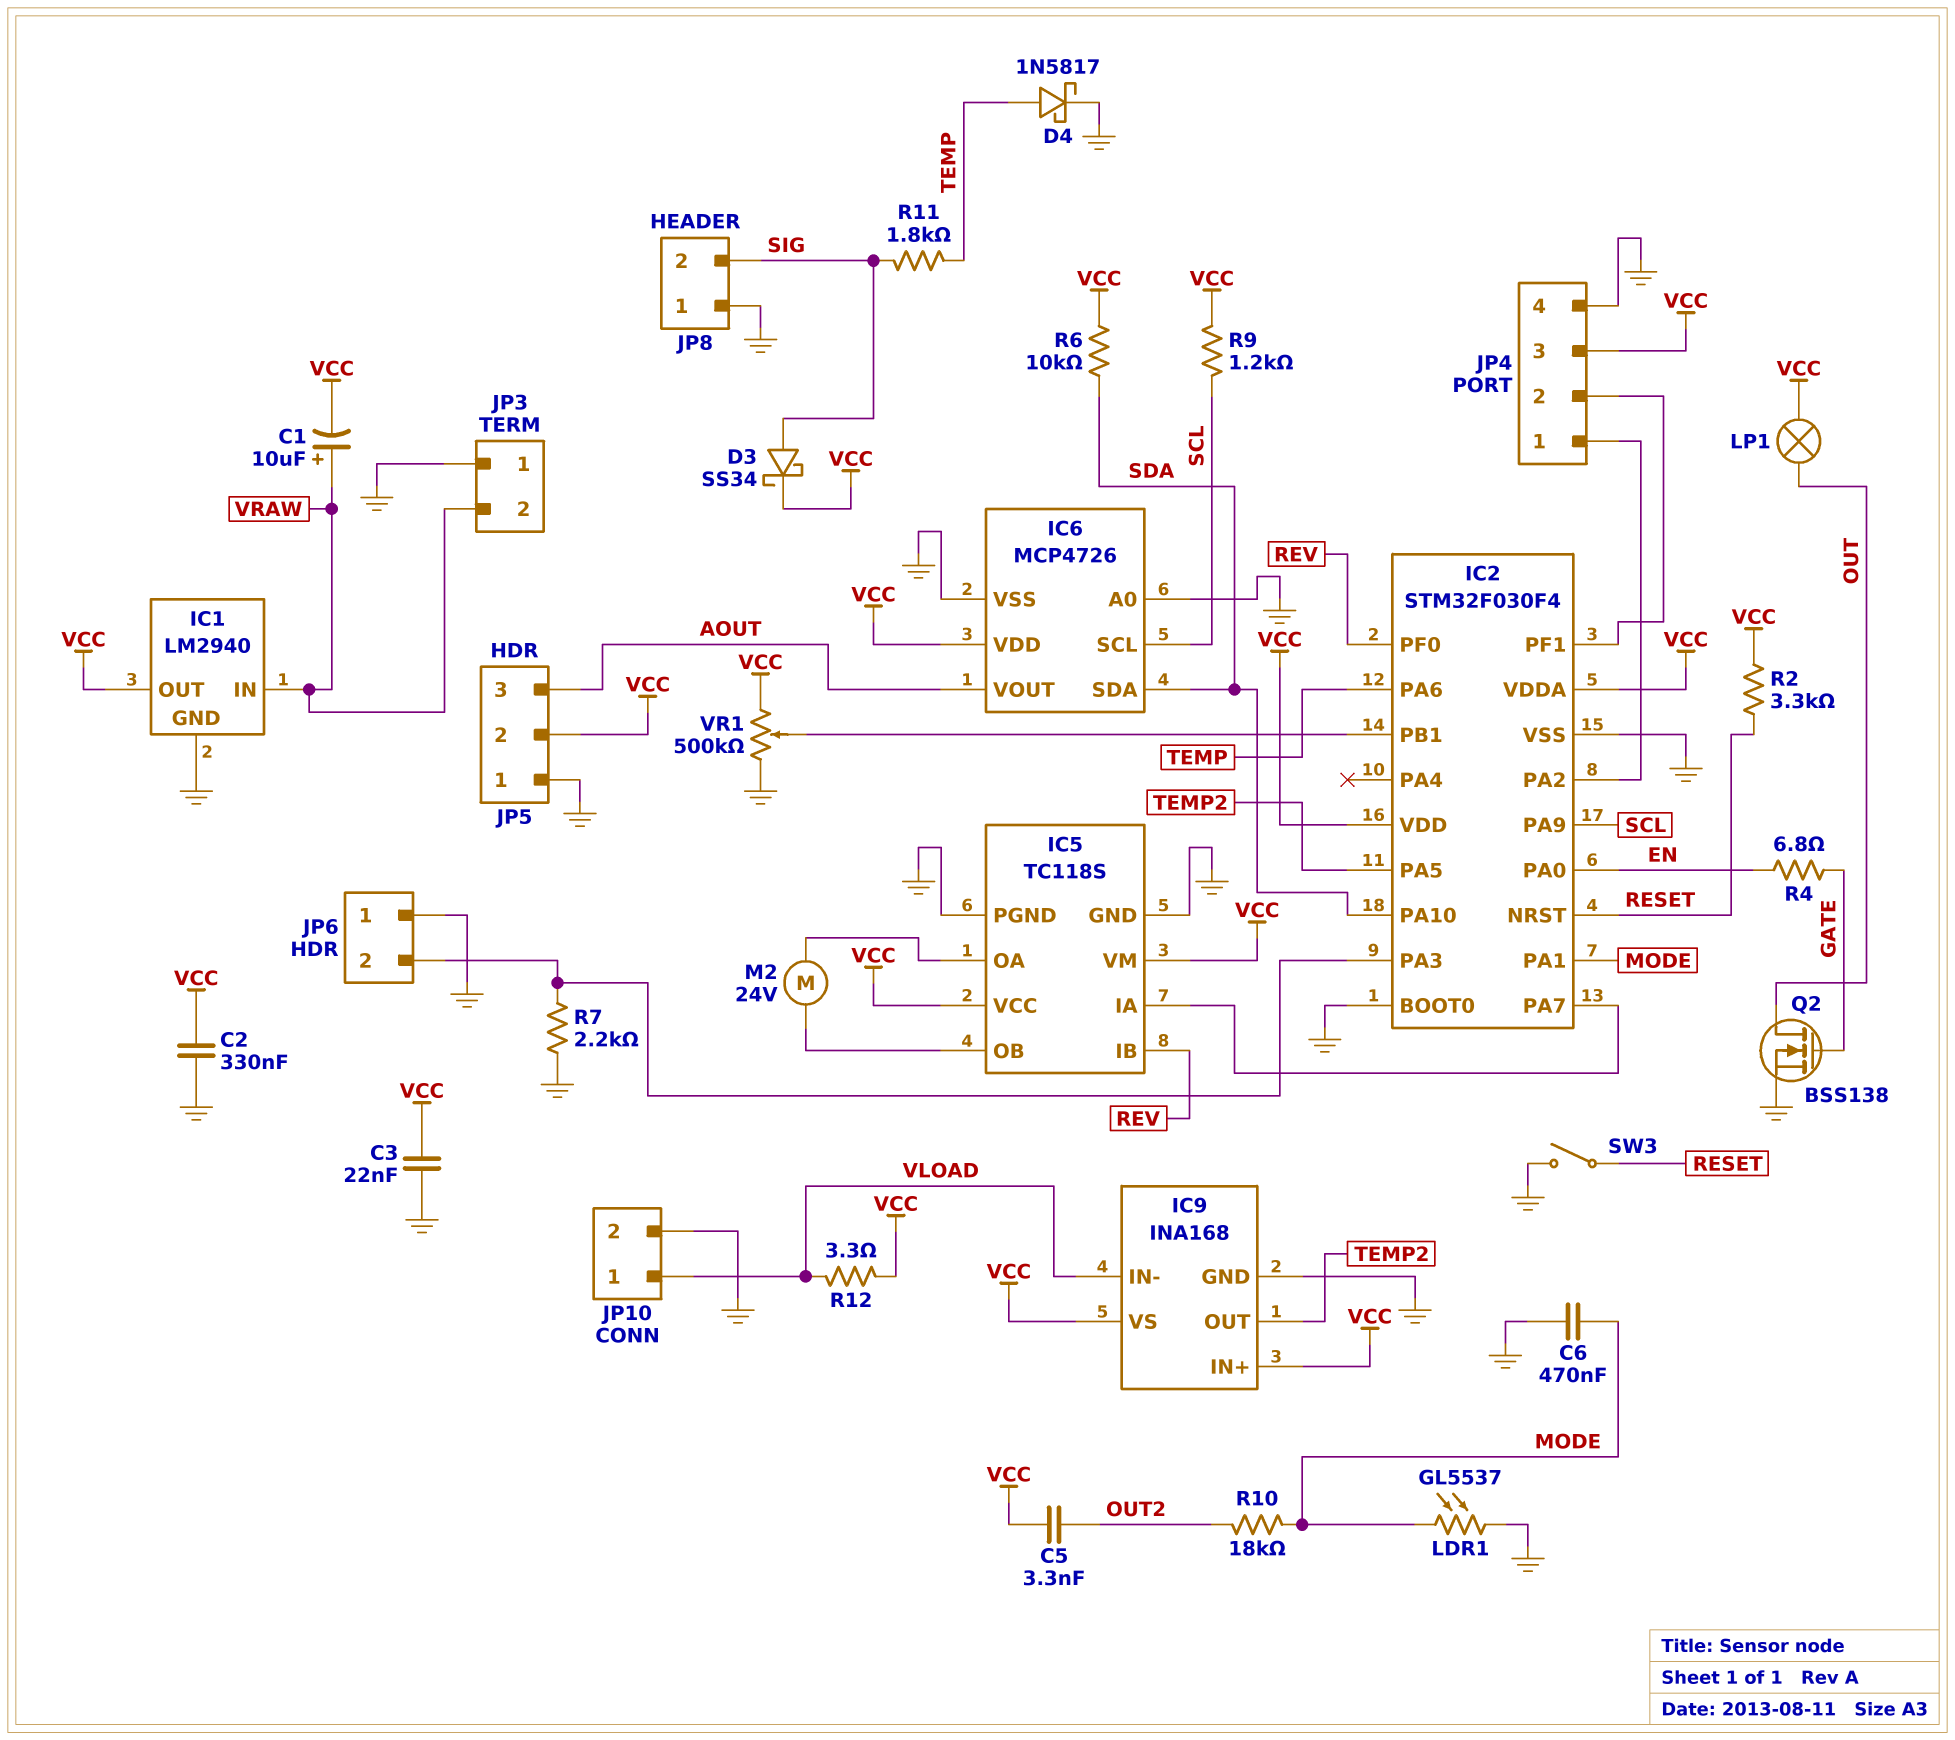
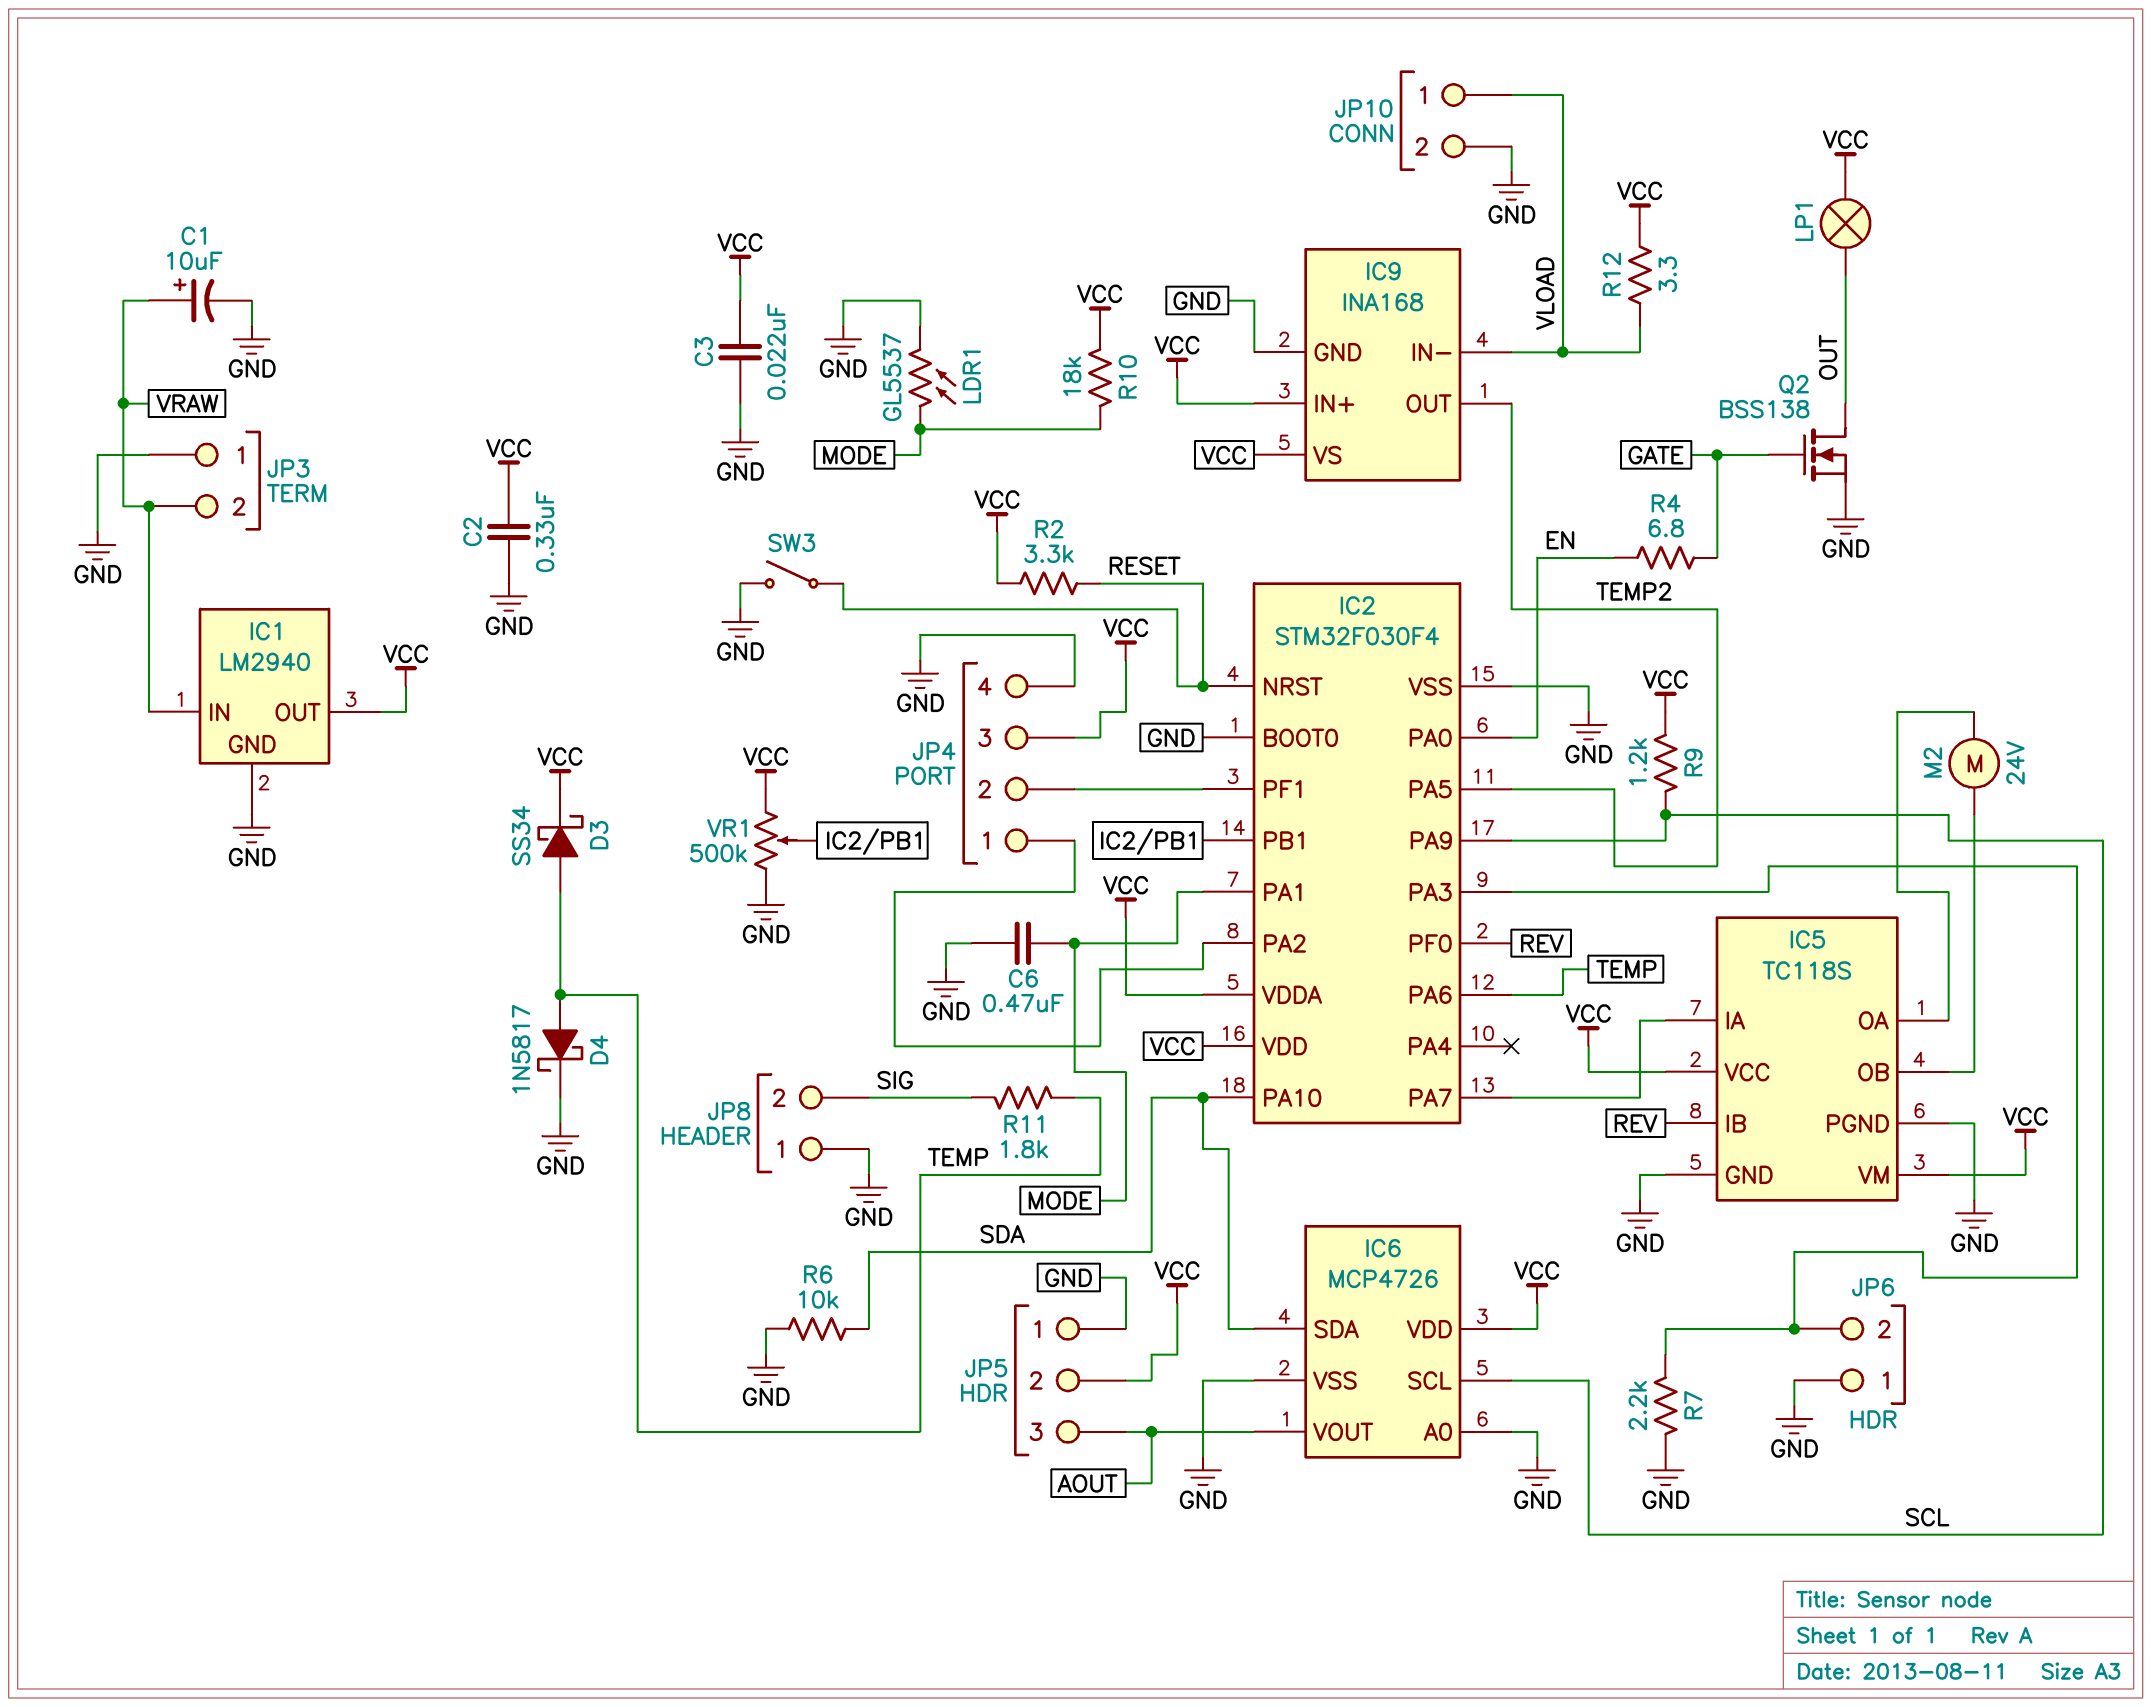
C1: 10uF (plus VRAW, minus VCC) -> 10uF (plus VRAW, minus GND)
C5: 3.3nF (OUT2, VCC) -> none
D3: schottky SS34 (A SIG, K VCC) -> schottky SS34 (A TEMP, K VCC)
R6: 10k (SDA, VCC) -> 10k (GND, SDA)
R10: 18k (MODE, OUT2) -> 18k (MODE, VCC)

